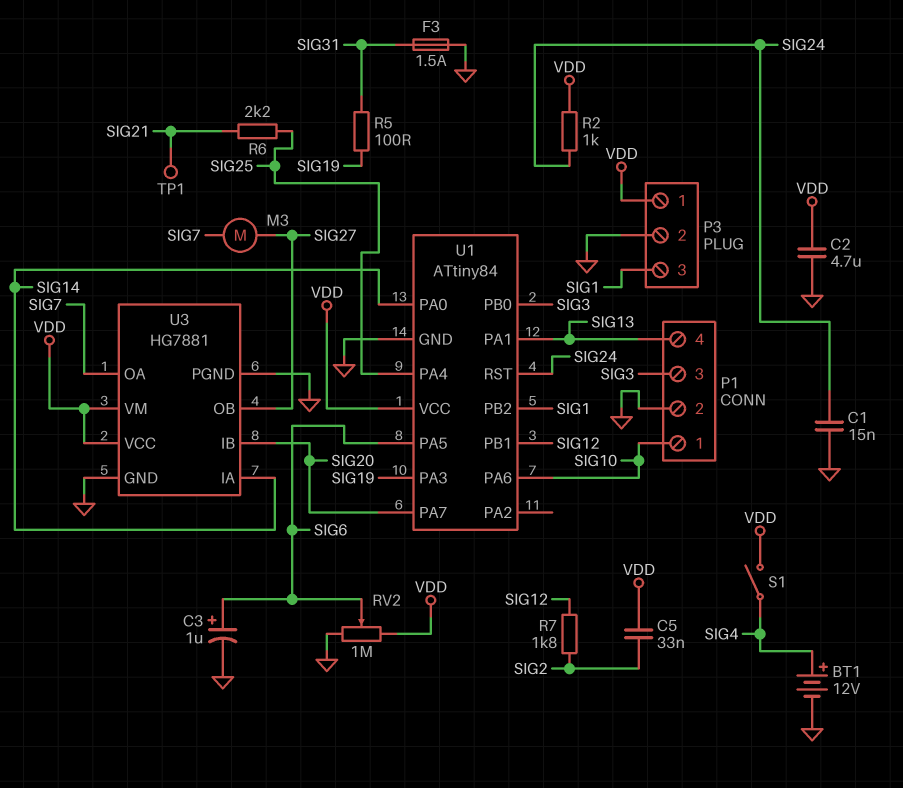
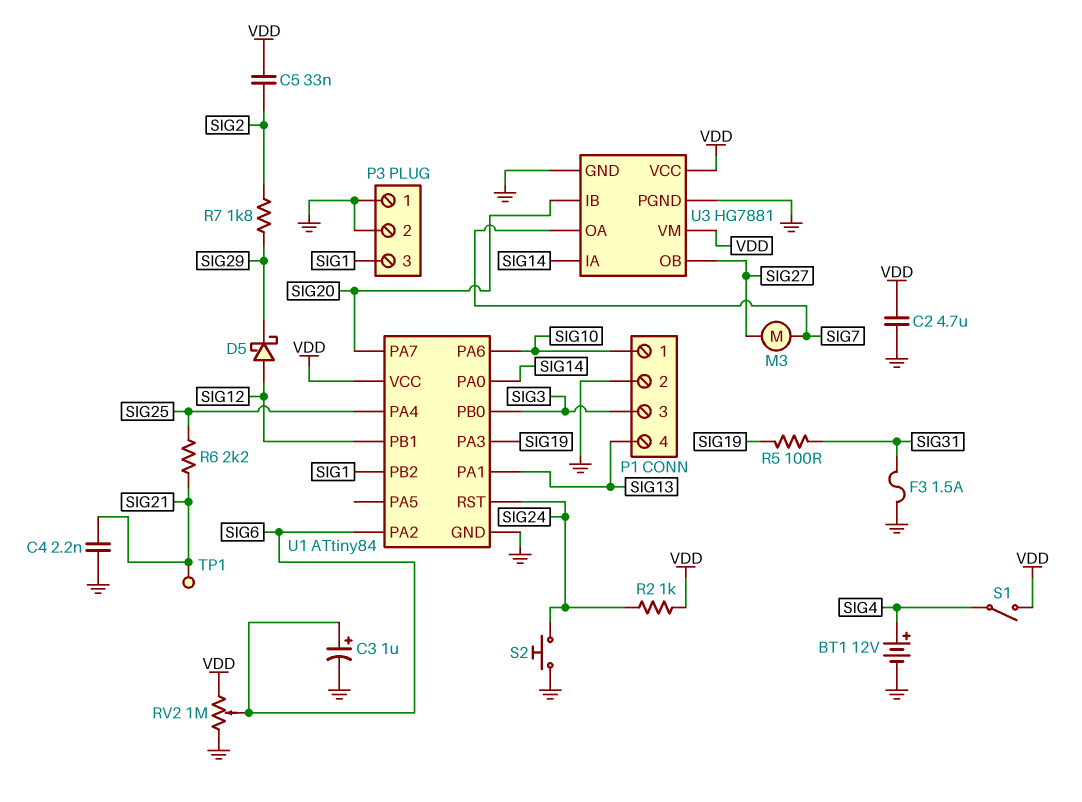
C1: 15nF (GND, SIG24) -> none
C4: none -> 2.2nF (GND, SIG21)
D5: none -> schottky (A SIG12, K SIG29)
P3 pin 1: VDD -> GND
R7: 1.8k (SIG2, SIG12) -> 1.8k (SIG2, SIG29)
S2: none -> button (GND, SIG24)
U1 pin PA2: none -> SIG6
U1 pin PA5: SIG6 -> none

